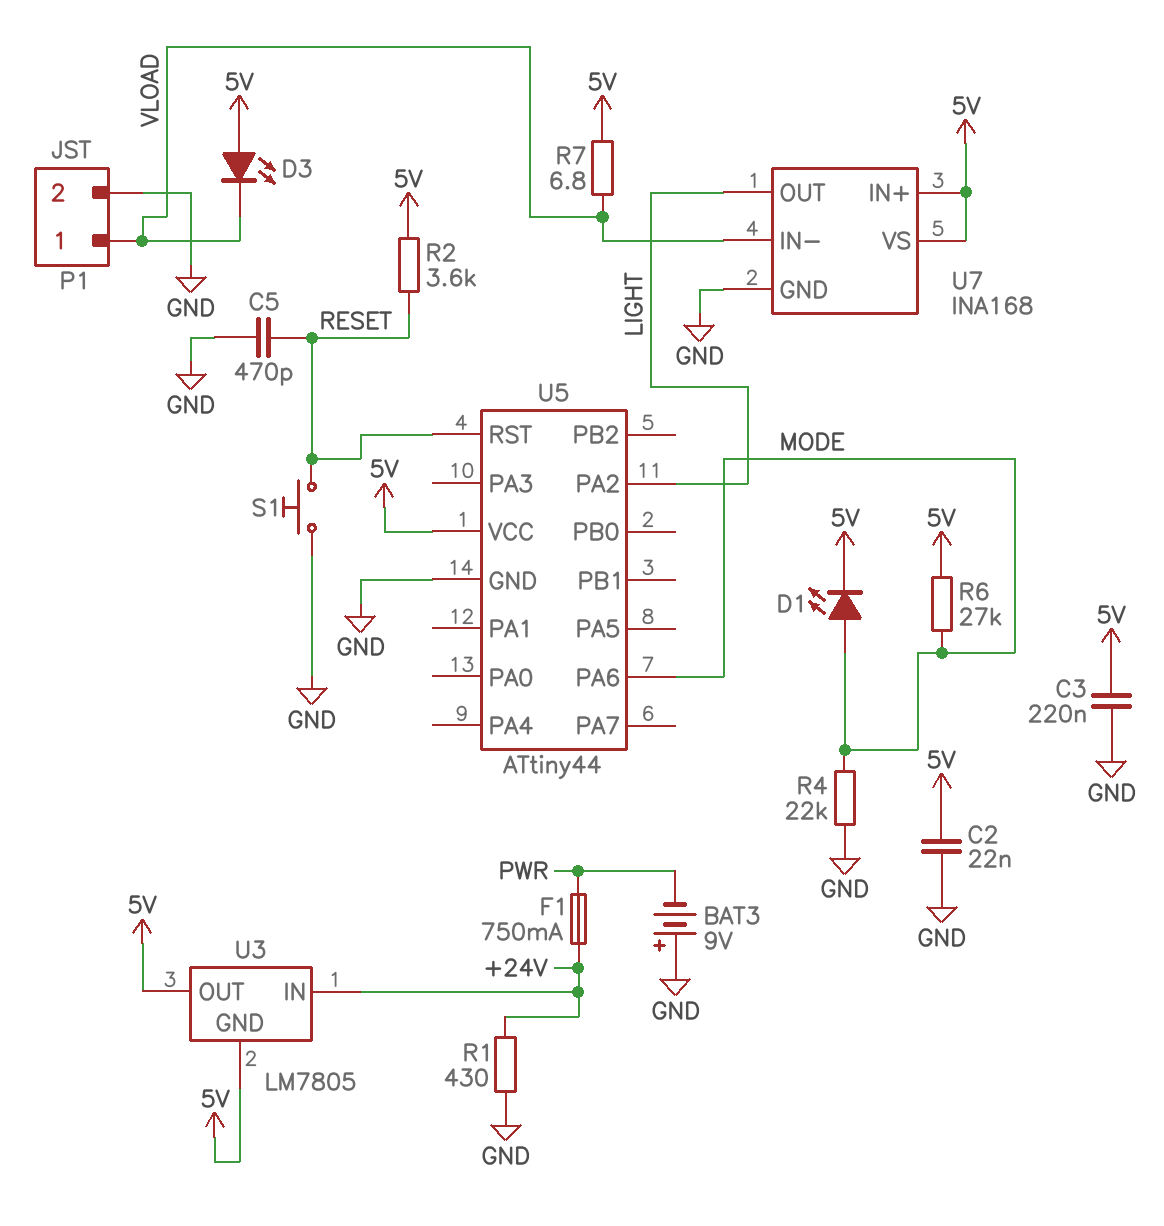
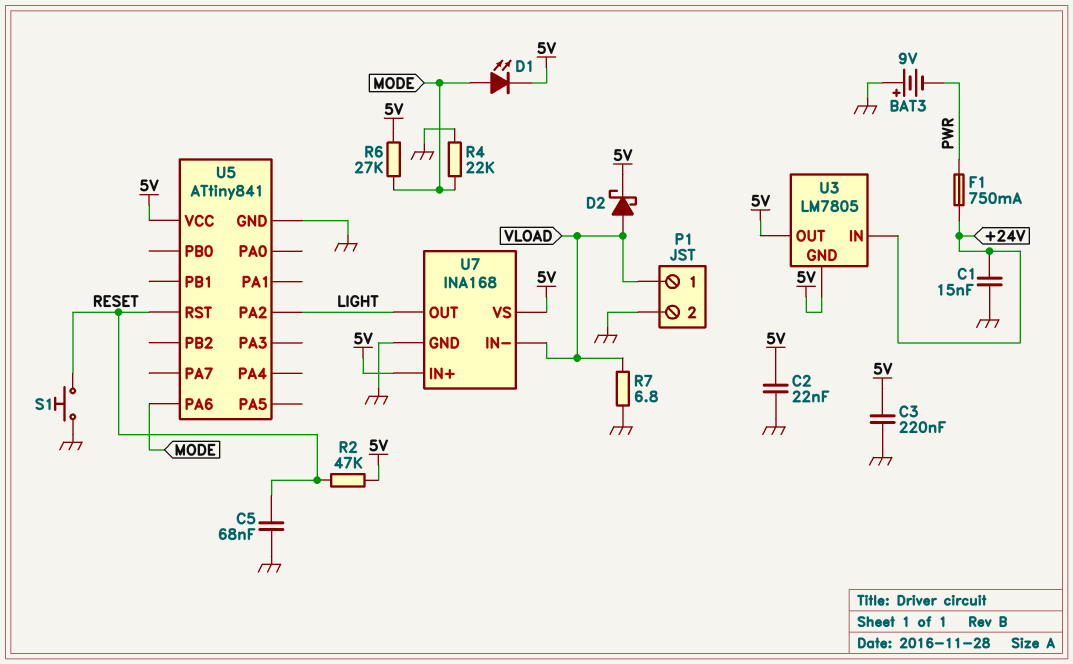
C1: none -> 15nF (+24V, GND)
C5: 470pF (GND, RESET) -> 68nF (GND, RESET)
D2: none -> schottky (A VLOAD, K 5V)
D3: LED (A 5V, K VLOAD) -> none
R1: 430 (+24V, GND) -> none
R2: 3.6k (5V, RESET) -> 47k (5V, RESET)
R7: 6.8 (5V, VLOAD) -> 6.8 (GND, VLOAD)
U5: ATtiny44 -> ATtiny841

